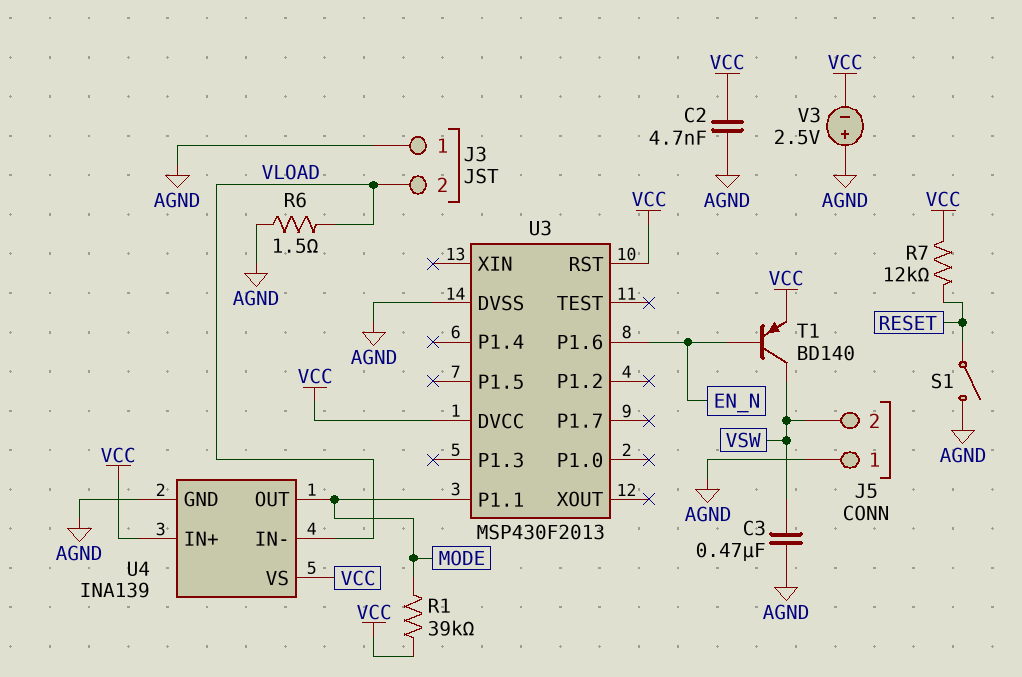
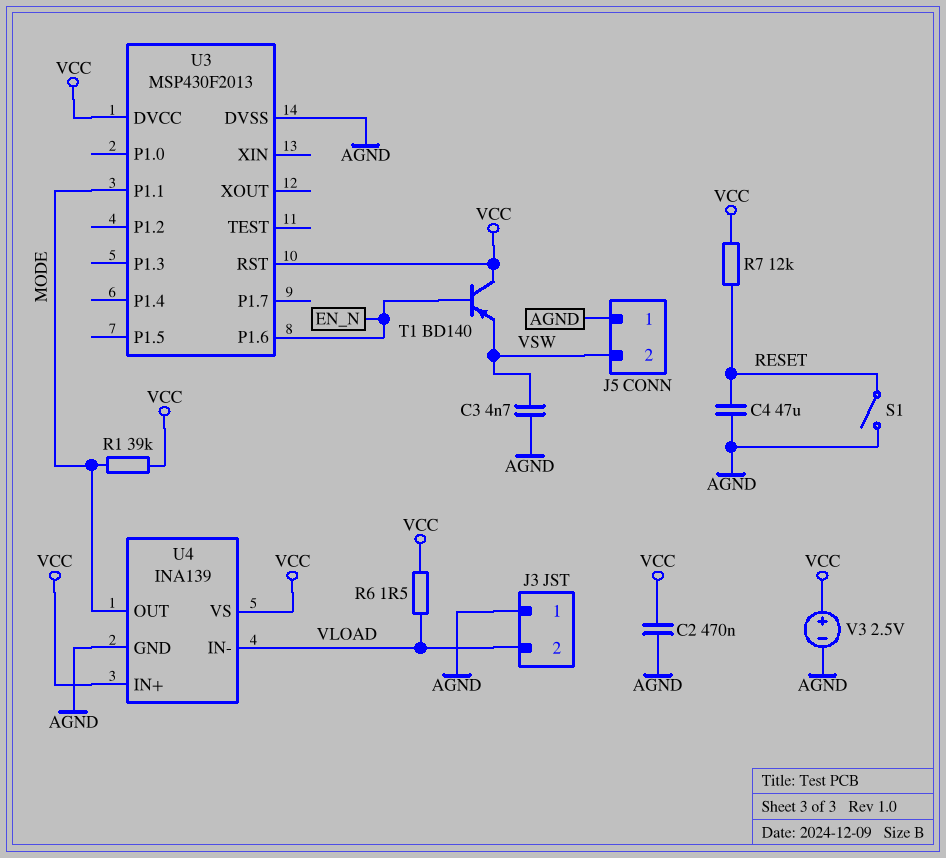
C2: 4.7nF (AGND, VCC) -> 470nF (AGND, VCC)
C3: 470nF (AGND, VSW) -> 4.7nF (AGND, VSW)
C4: none -> 47uF (AGND, RESET)
R6: 1.5 (AGND, VLOAD) -> 1.5 (VCC, VLOAD)
T1: PNP BD140 (B EN_N, C VSW, E VCC) -> PNP BD140 (B EN_N, C VCC, E VSW)
V3: 2.5V (plus AGND, minus VCC) -> 2.5V (plus VCC, minus AGND)

